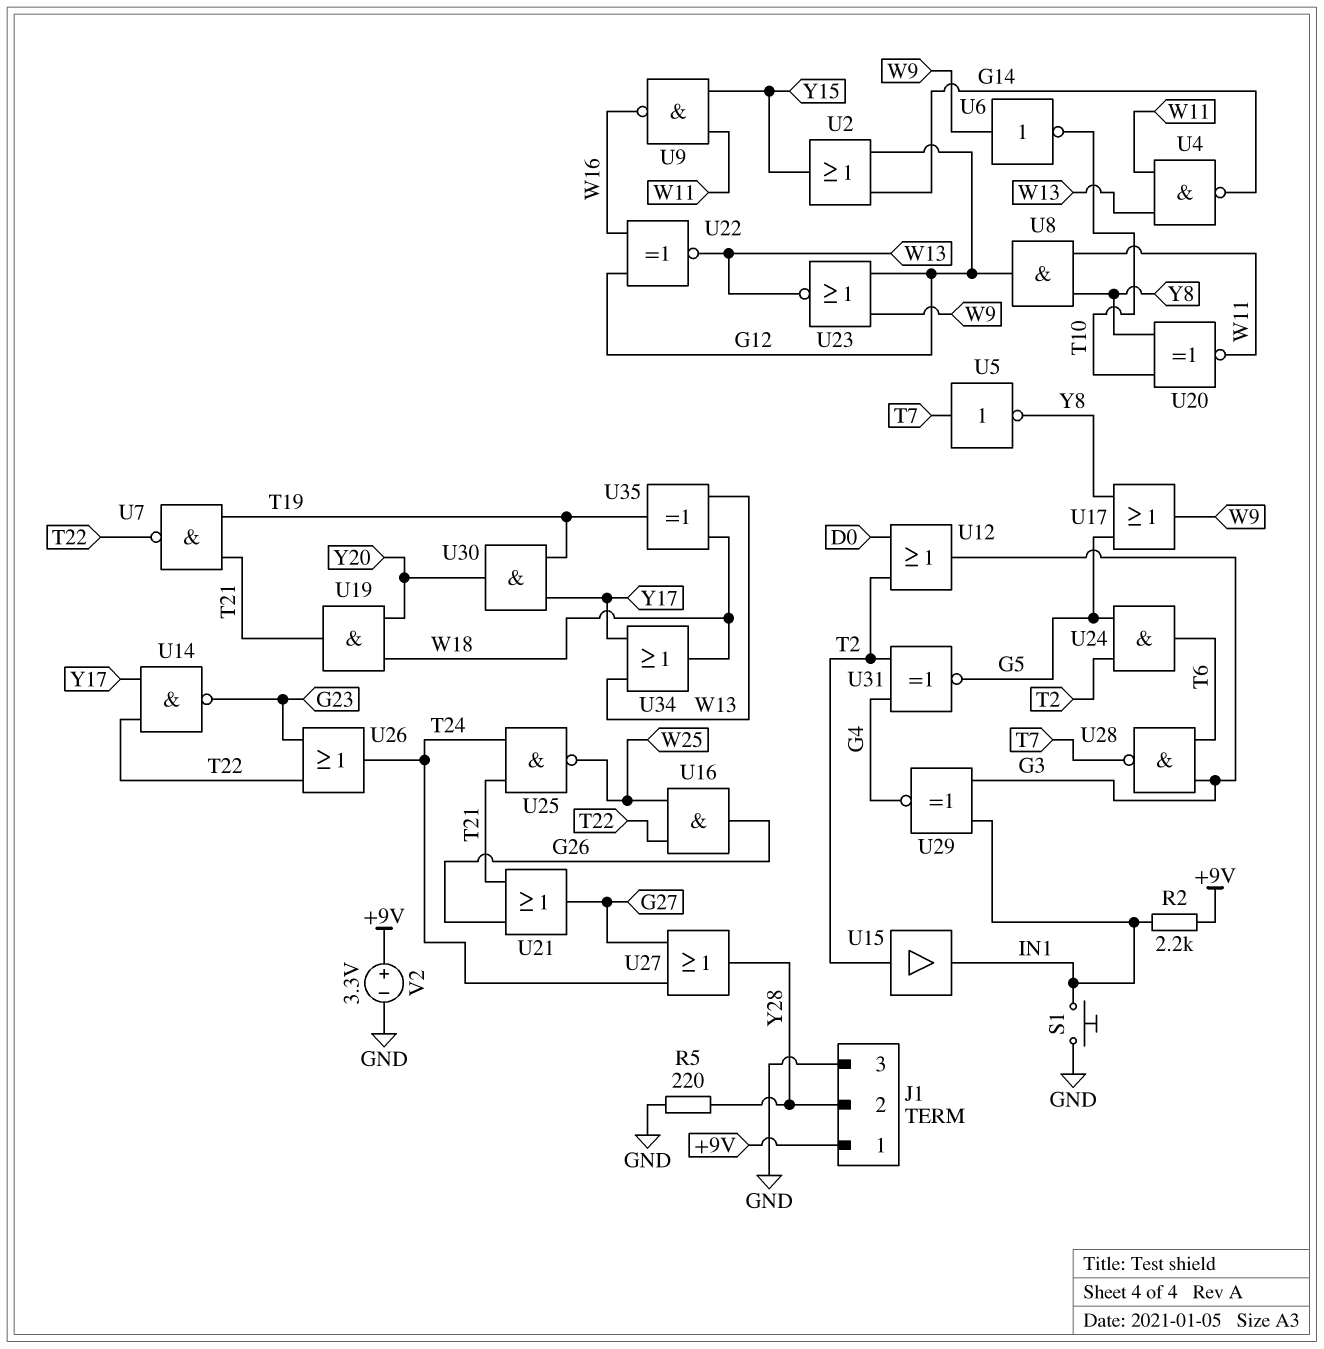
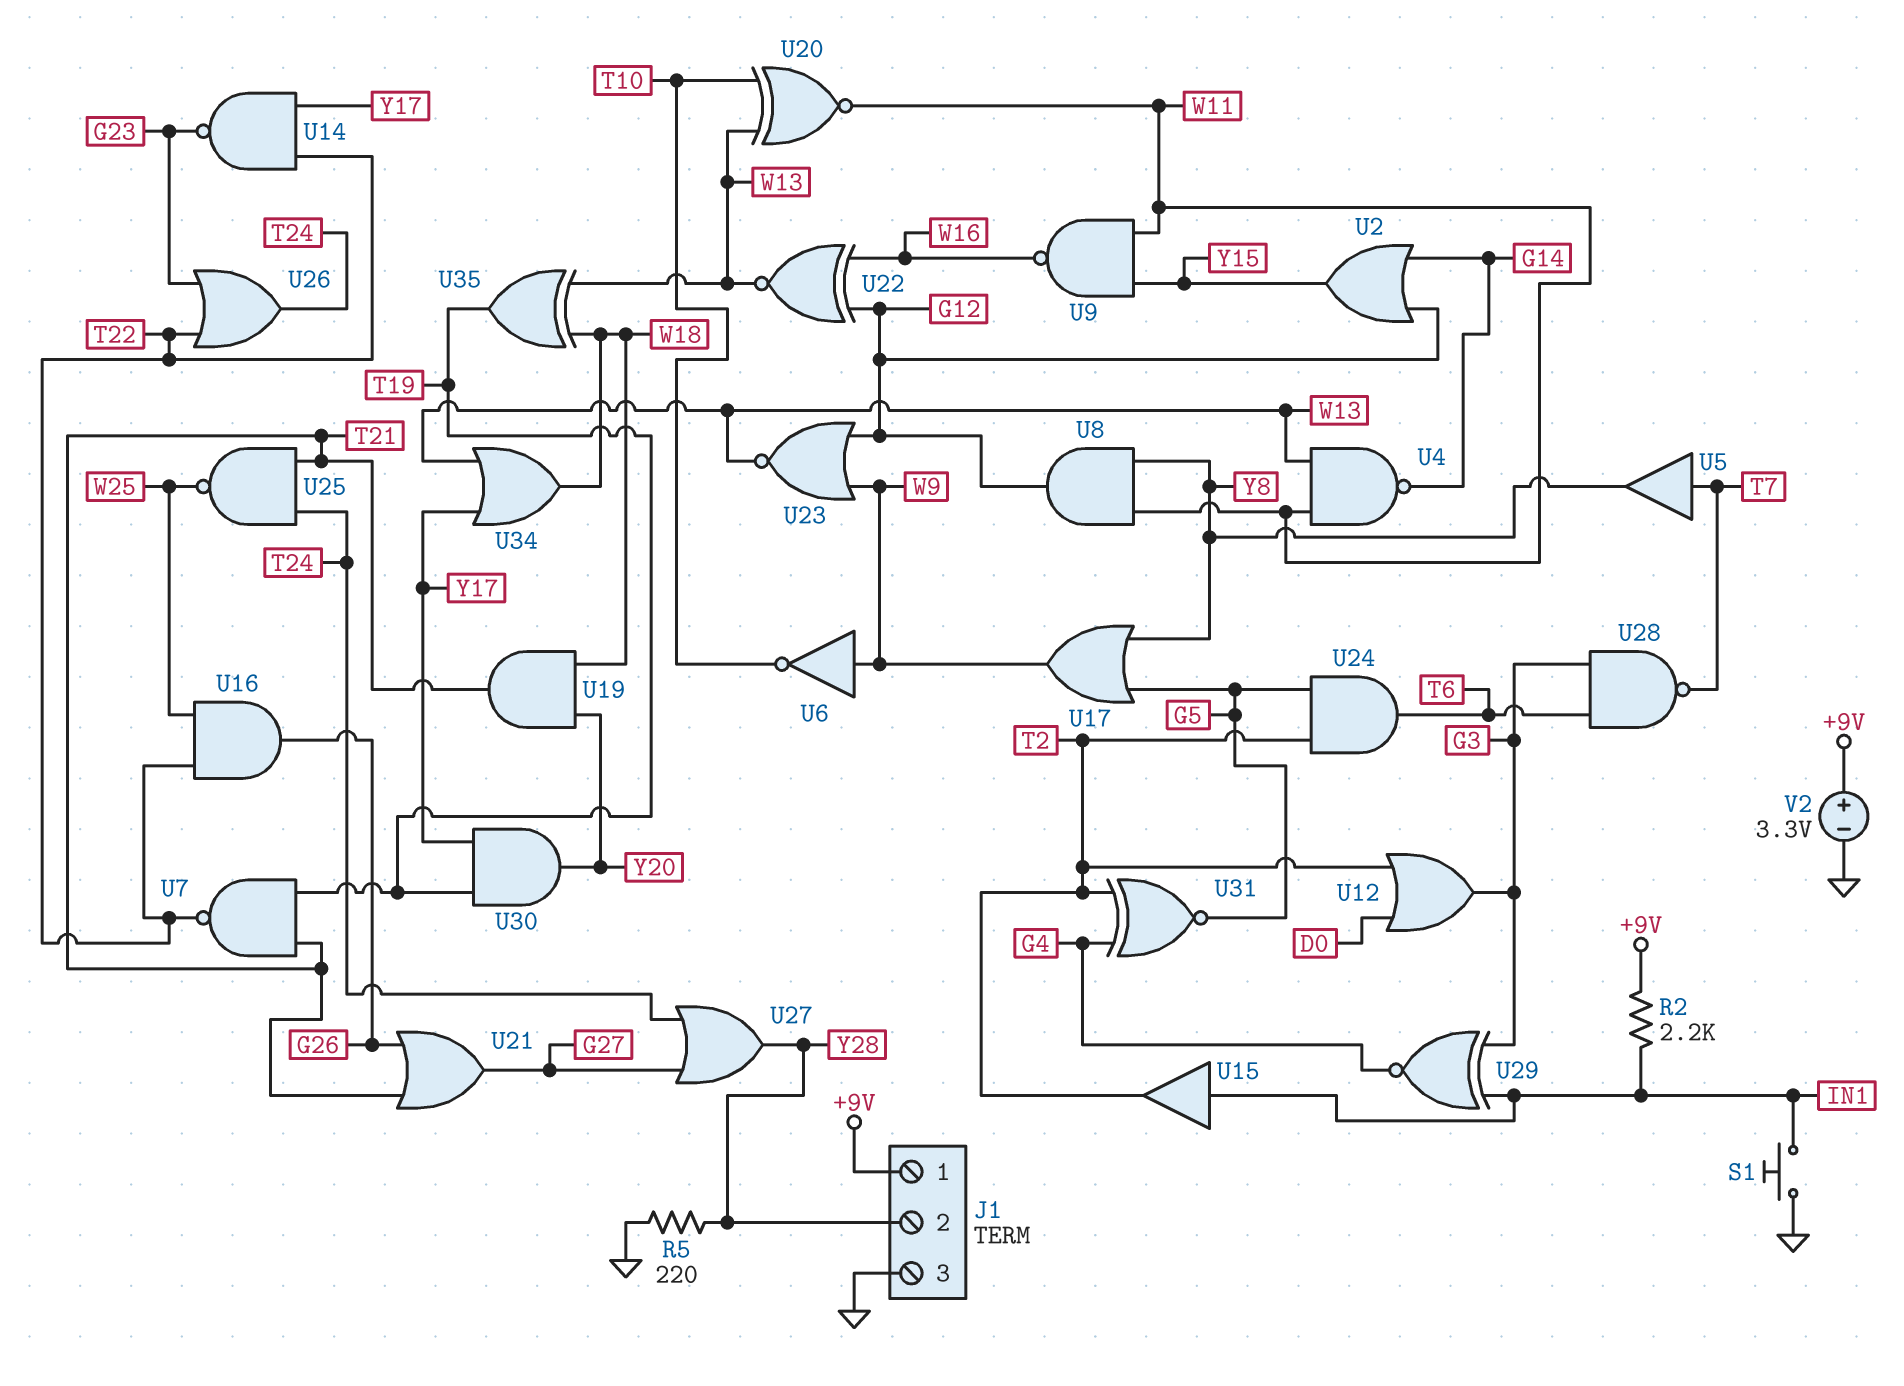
U5: NOT (in T7, out Y8) -> buffer (in T7, out Y8)
U15: buffer (in T2, out IN1) -> buffer (in IN1, out T2)
U20: XNOR (in T10, in Y8, out W11) -> XNOR (in T10, in W13, out W11)

